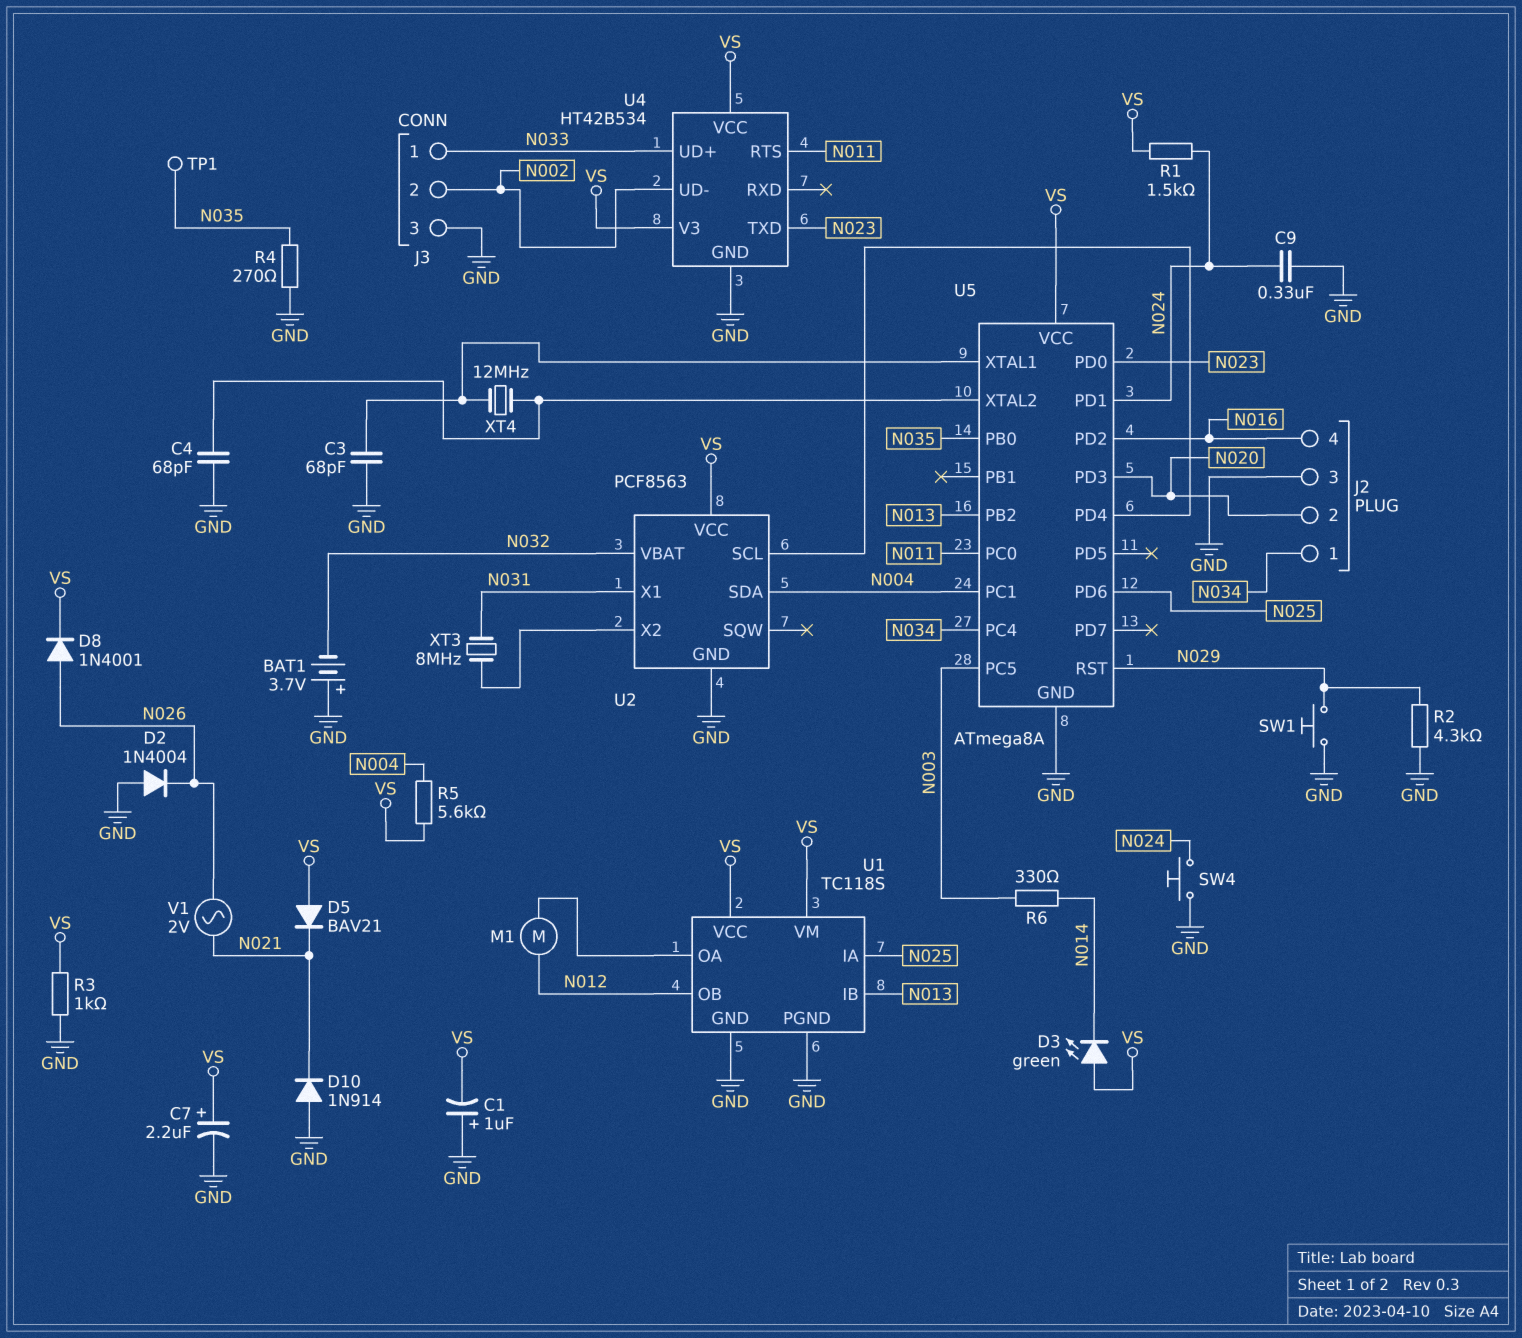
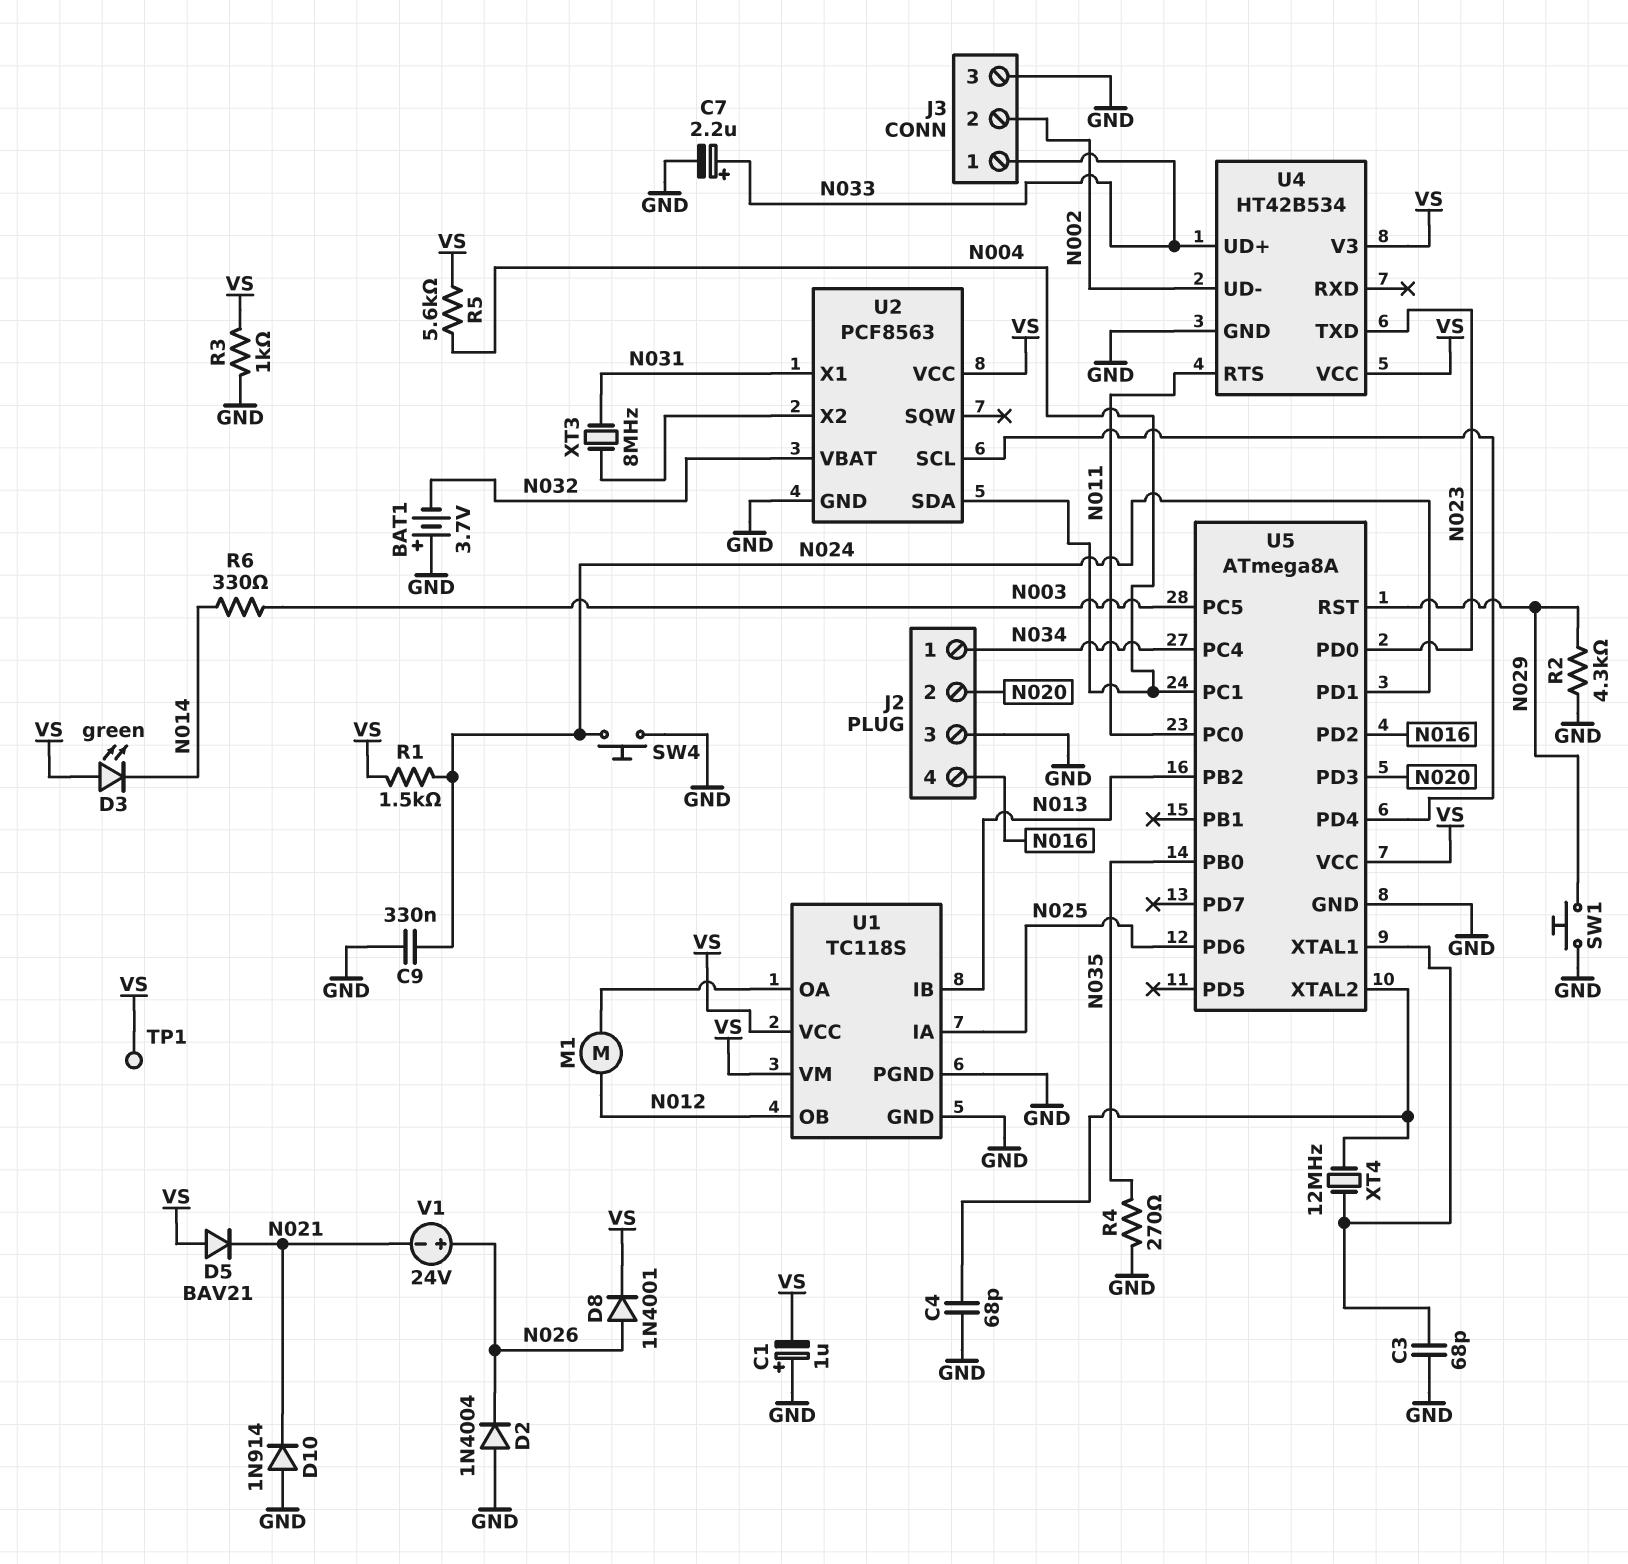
C7: 2.2uF (plus VS, minus GND) -> 2.2uF (plus N033, minus GND)
TP1: test point (N035) -> test point (VS)
V1: AC 2V (N021, N026) -> 24V (plus N026, minus N021)

